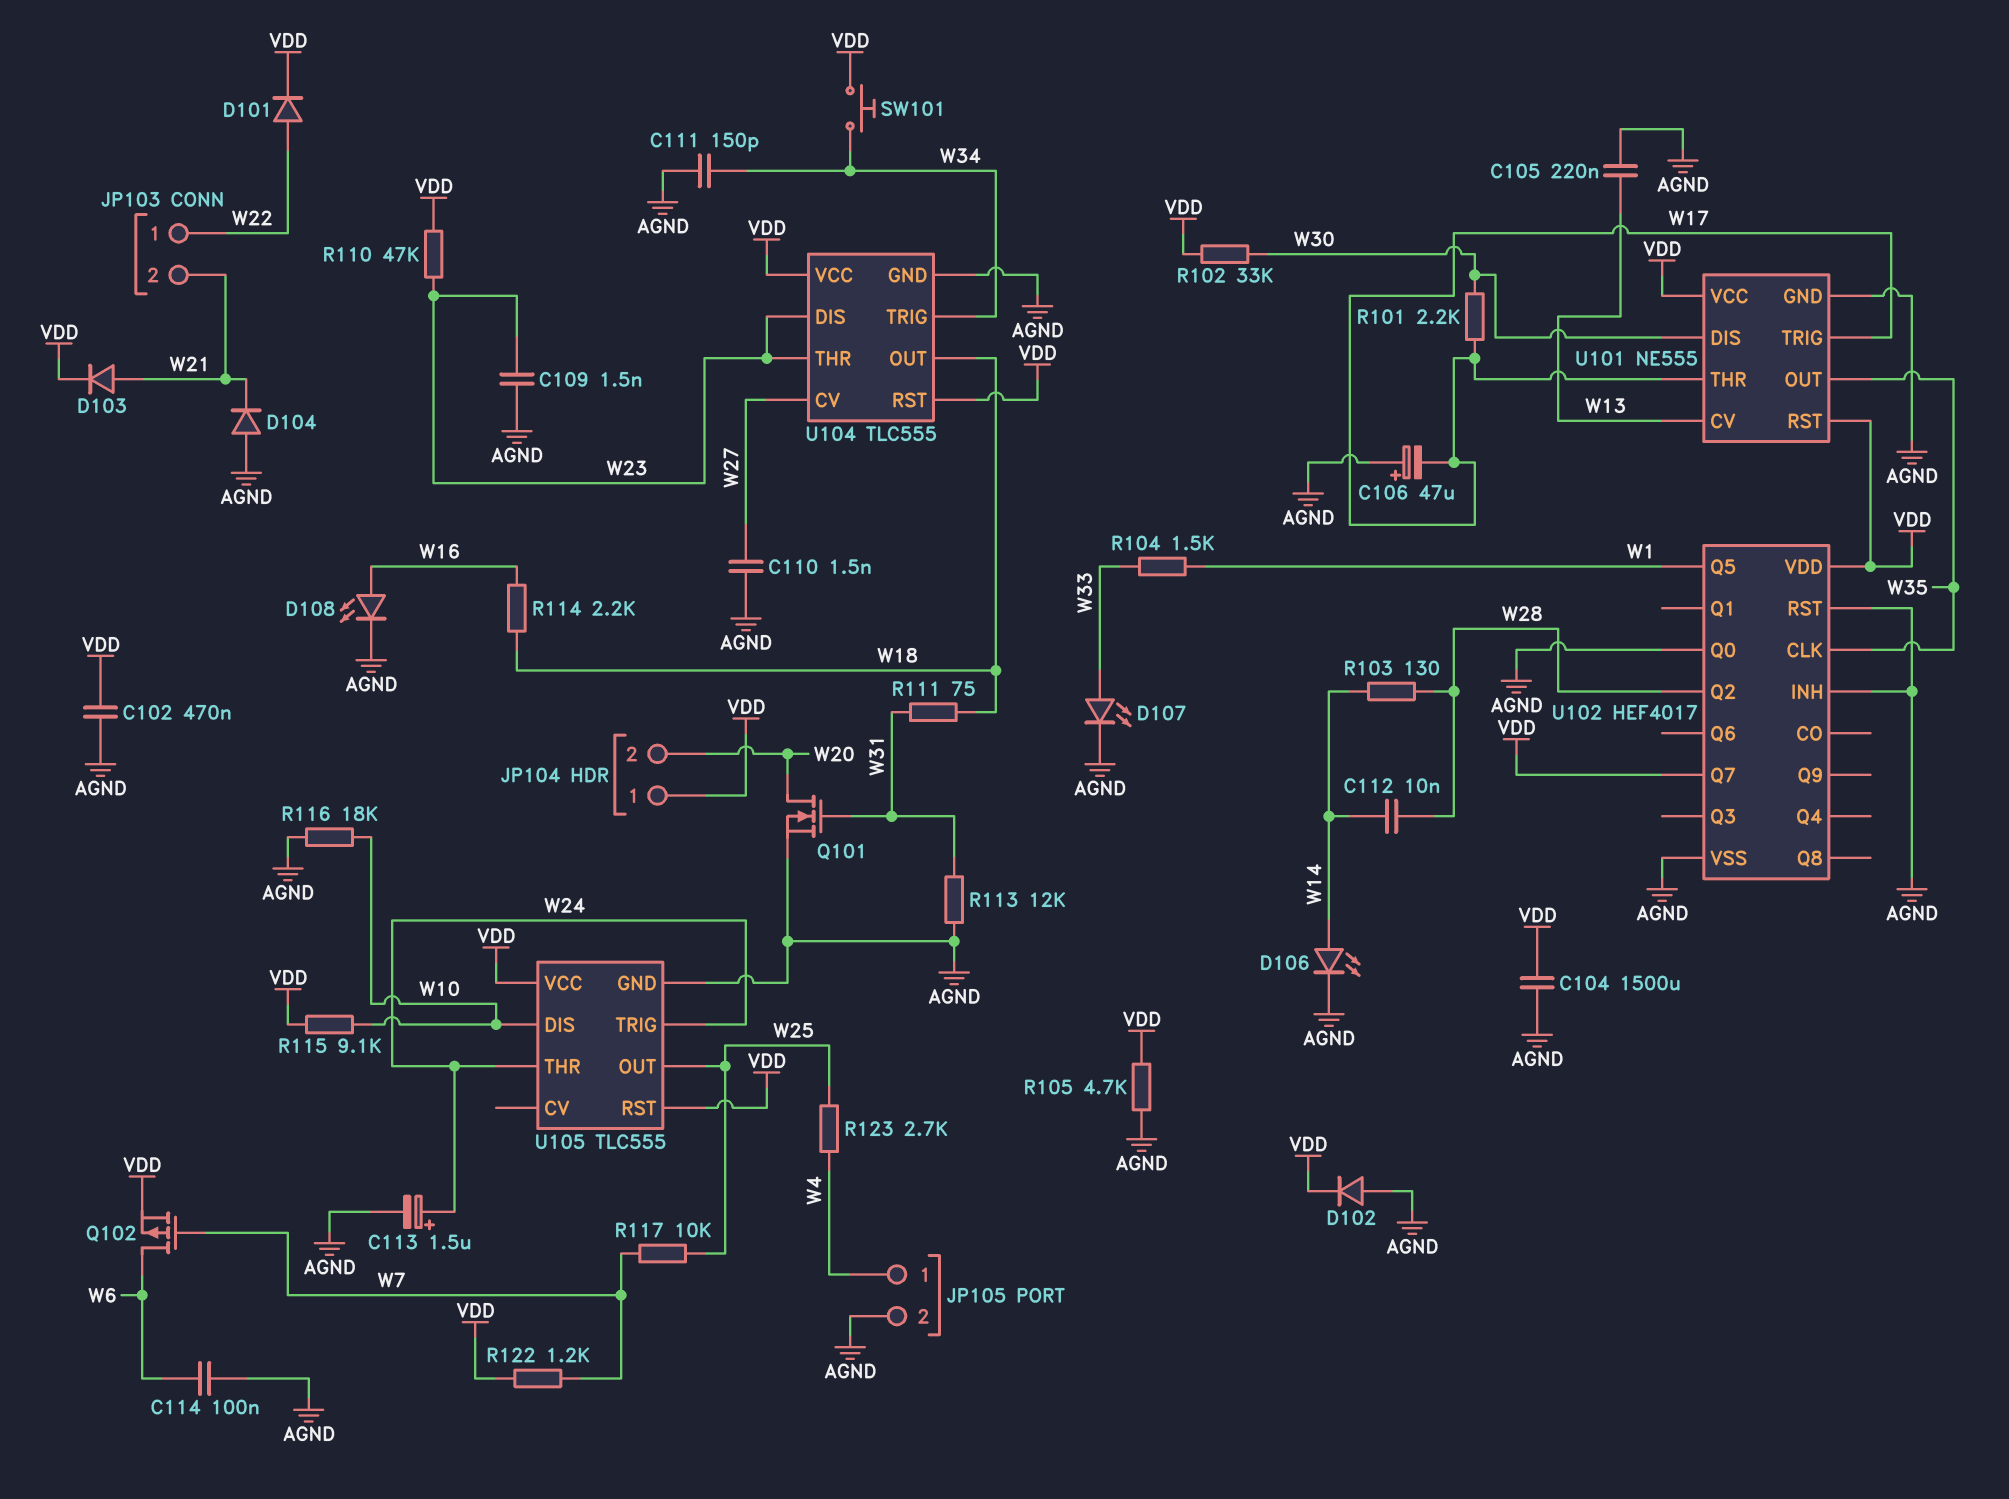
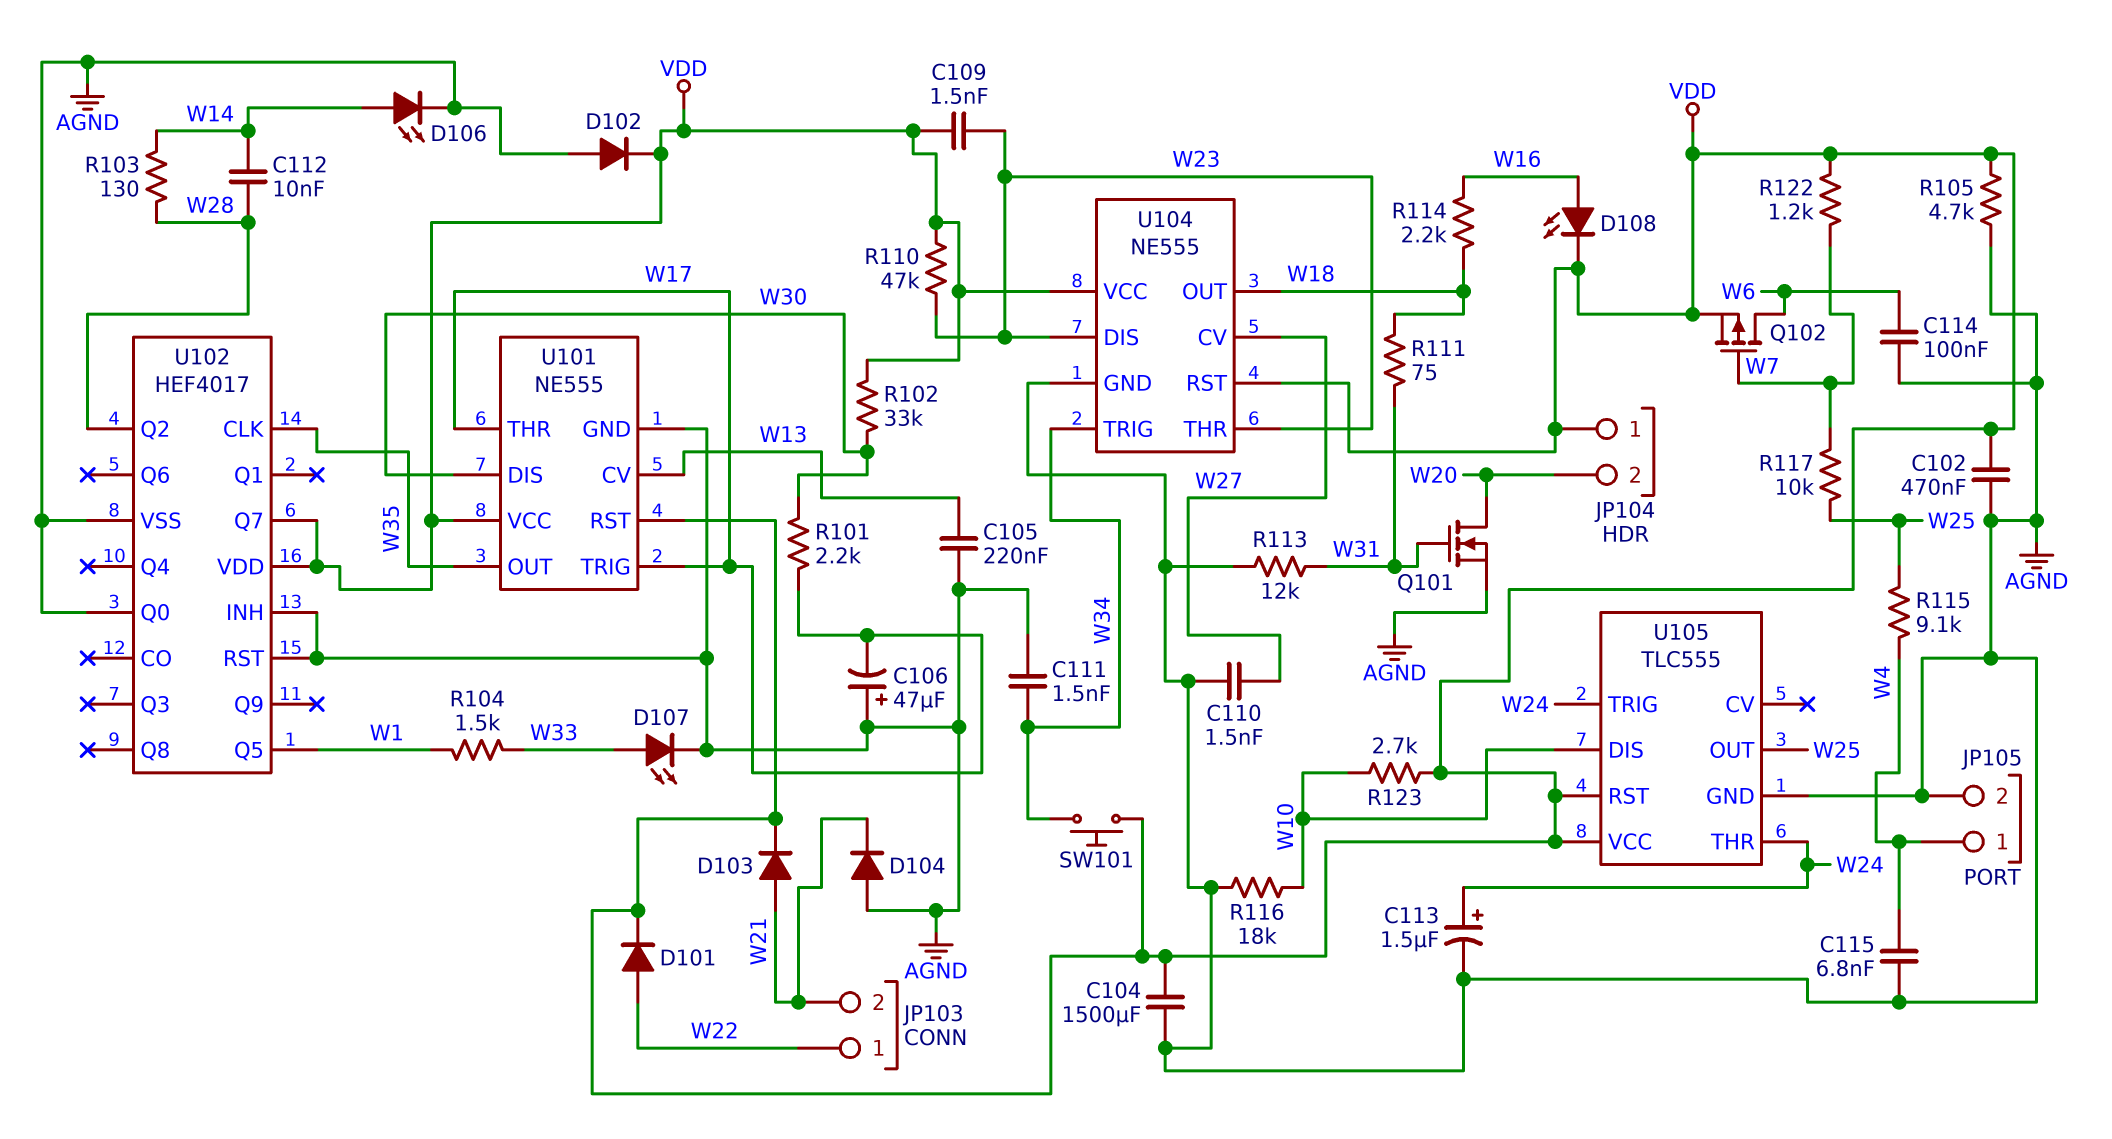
C109: 1.5nF (AGND, W23) -> 1.5nF (VDD, W23)
C111: 150pF (AGND, W34) -> 1.5nF (AGND, W34)
C115: none -> 6.8nF (AGND, W4)
D108: LED (A W16, K AGND) -> LED (A W16, K VDD)
R115: 9.1k (VDD, W10) -> 9.1k (W4, W25)
R123: 2.7k (W4, W25) -> 2.7k (VDD, W10)
U104: TLC555 -> NE555

